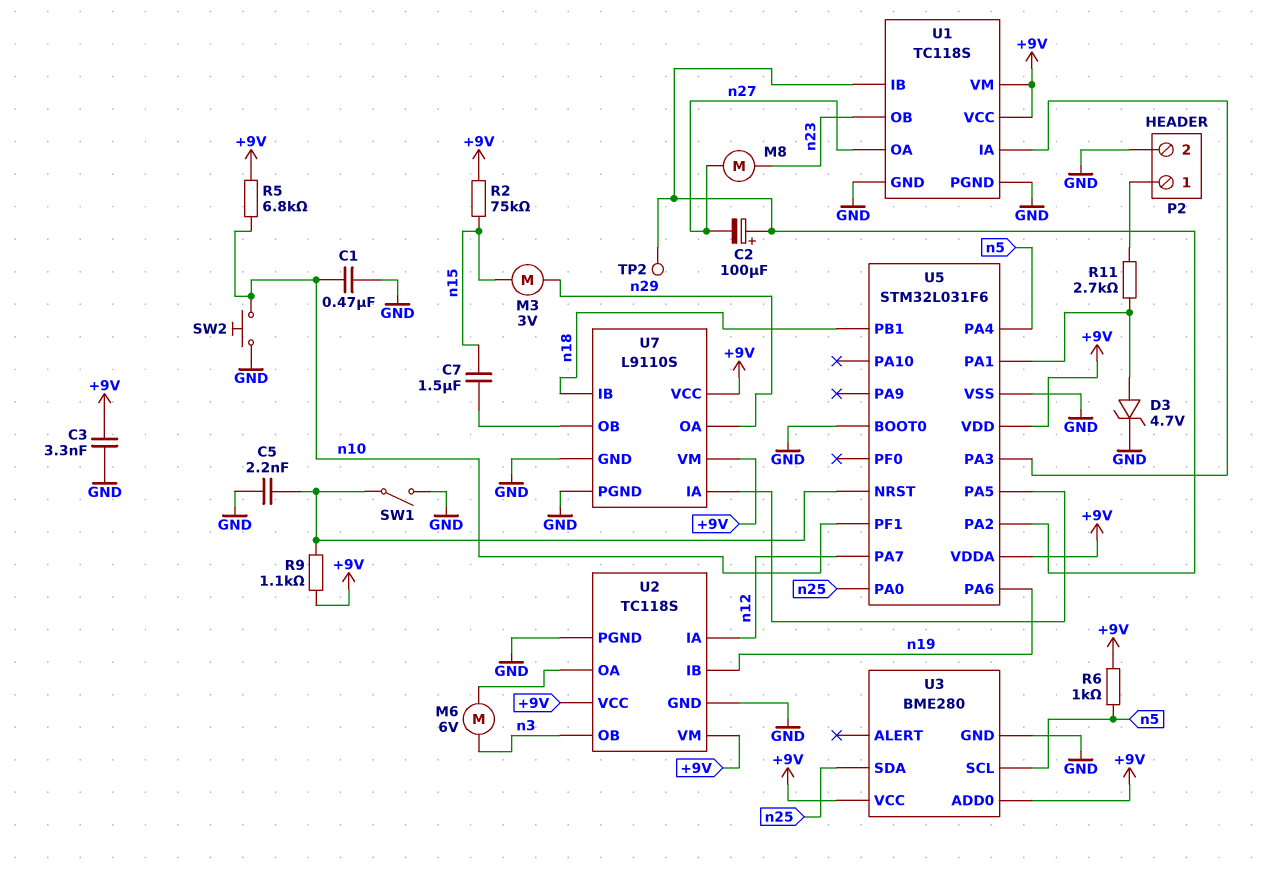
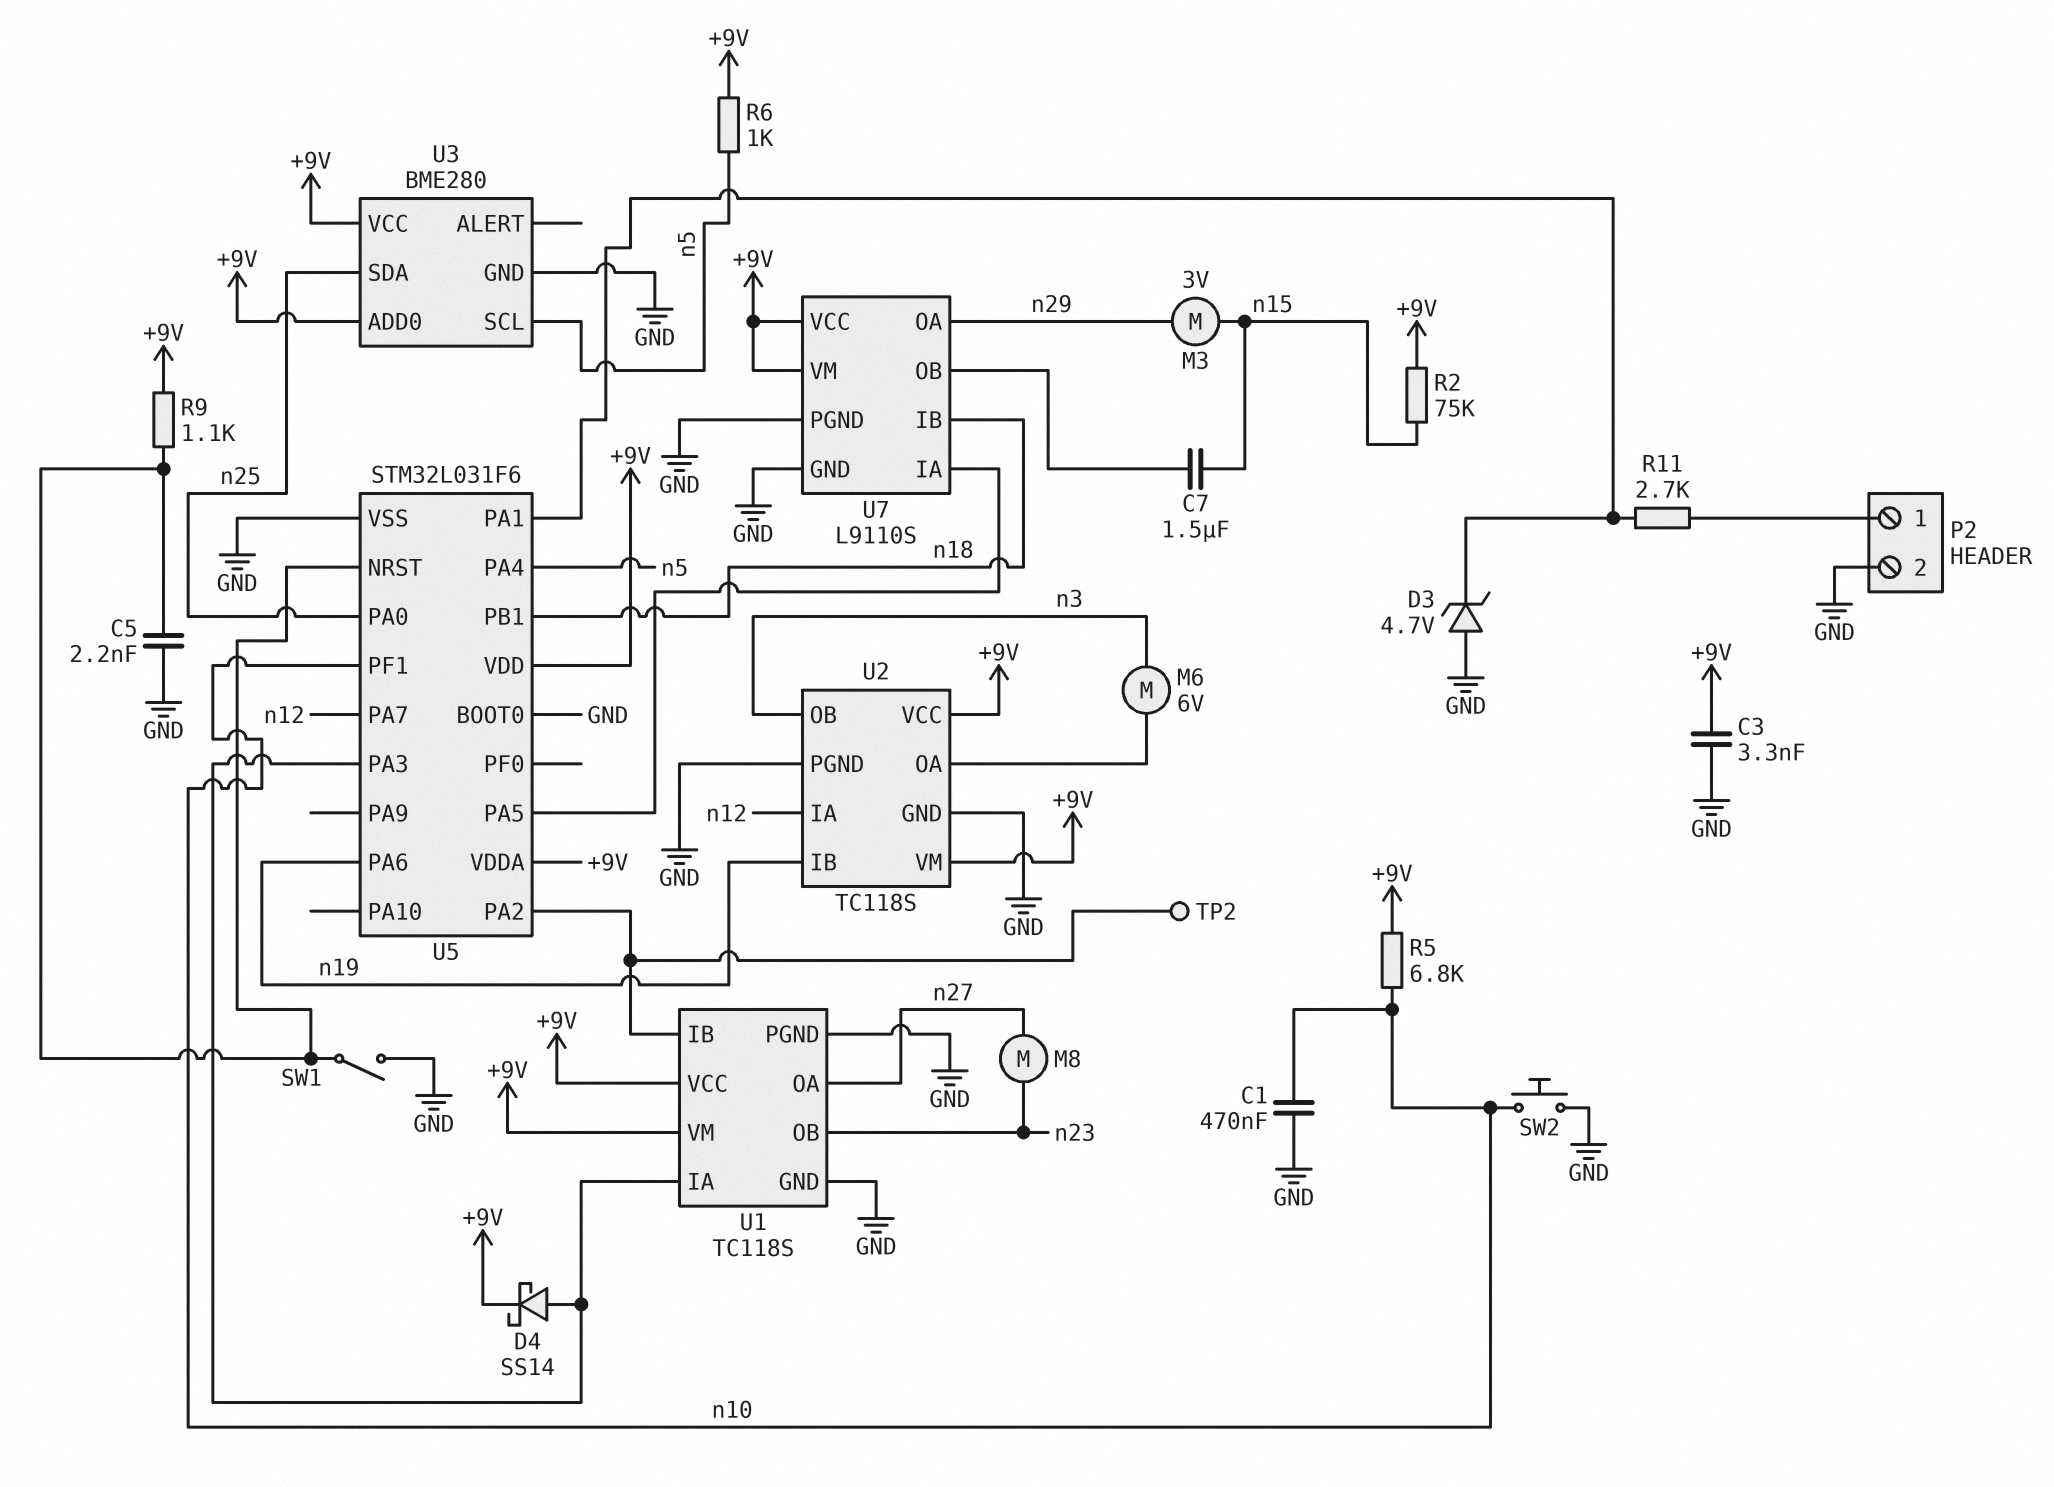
C2: 100uF (plus U1/IB, minus n27) -> none
D3: zener 4.7V (A U5/PA1, K GND) -> zener 4.7V (A GND, K U5/PA1)
D4: none -> schottky SS14 (A U1/IA, K +9V)

